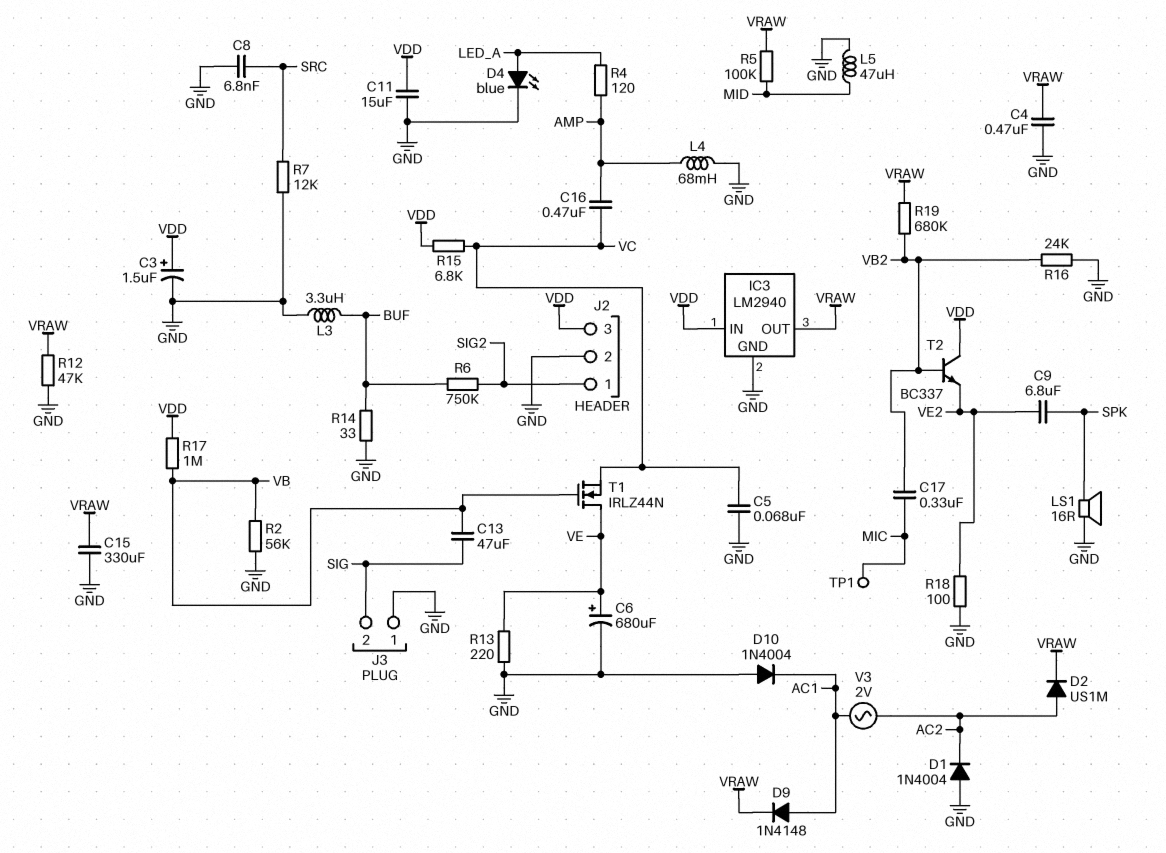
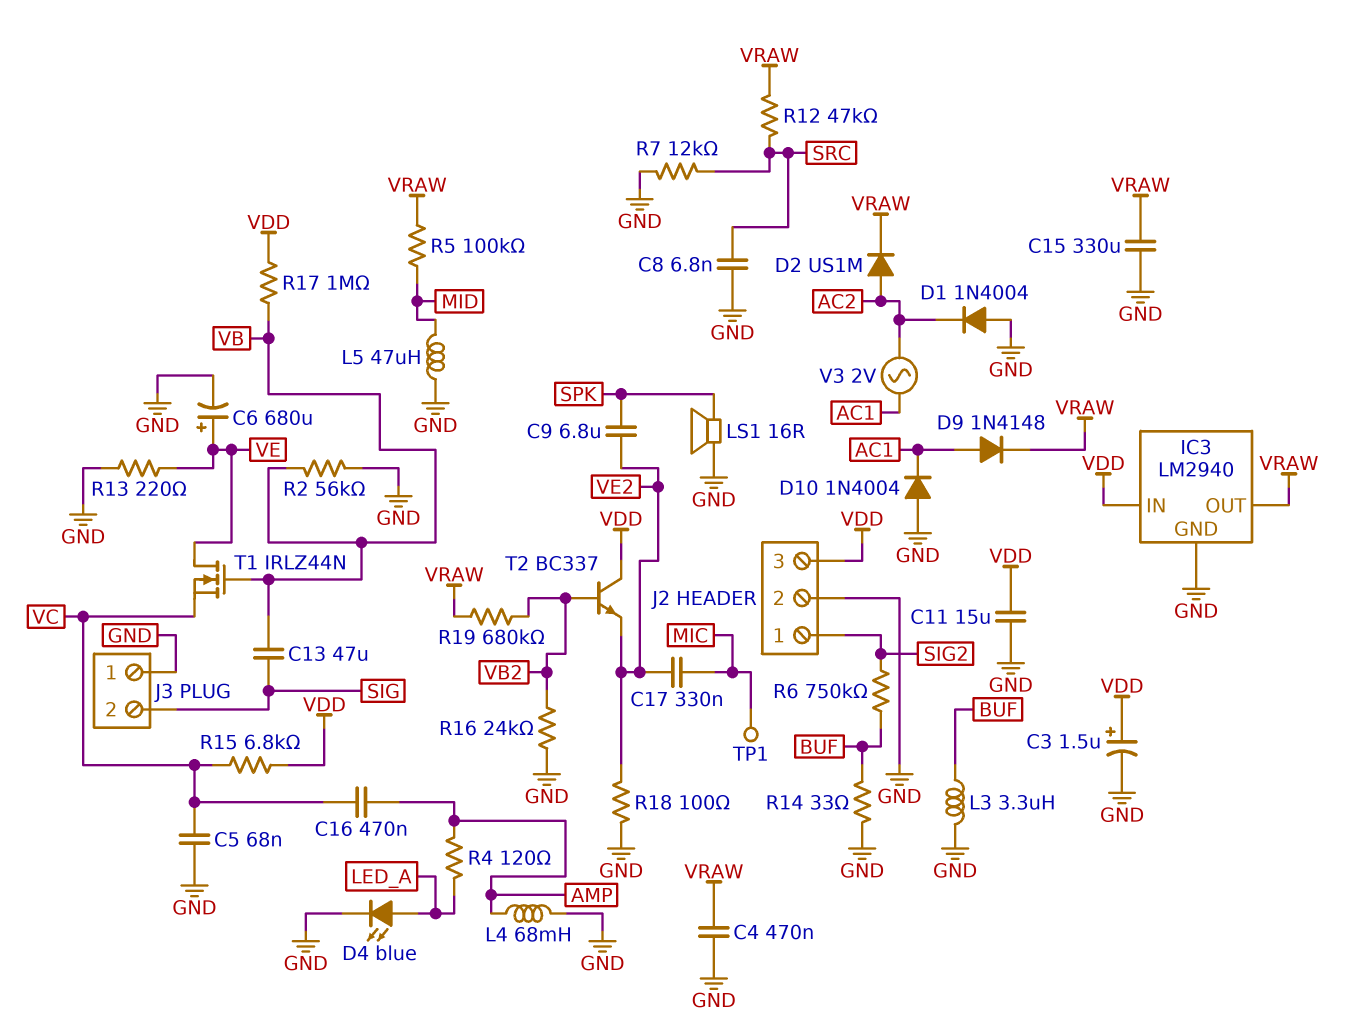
C17: 330nF (MIC, VB2) -> 330nF (MIC, VE2)
R12: 47k (GND, VRAW) -> 47k (SRC, VRAW)

